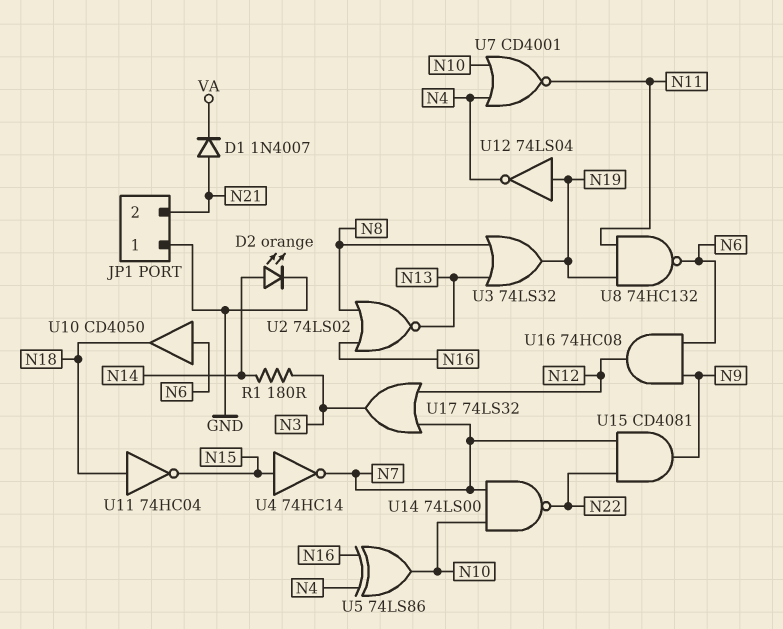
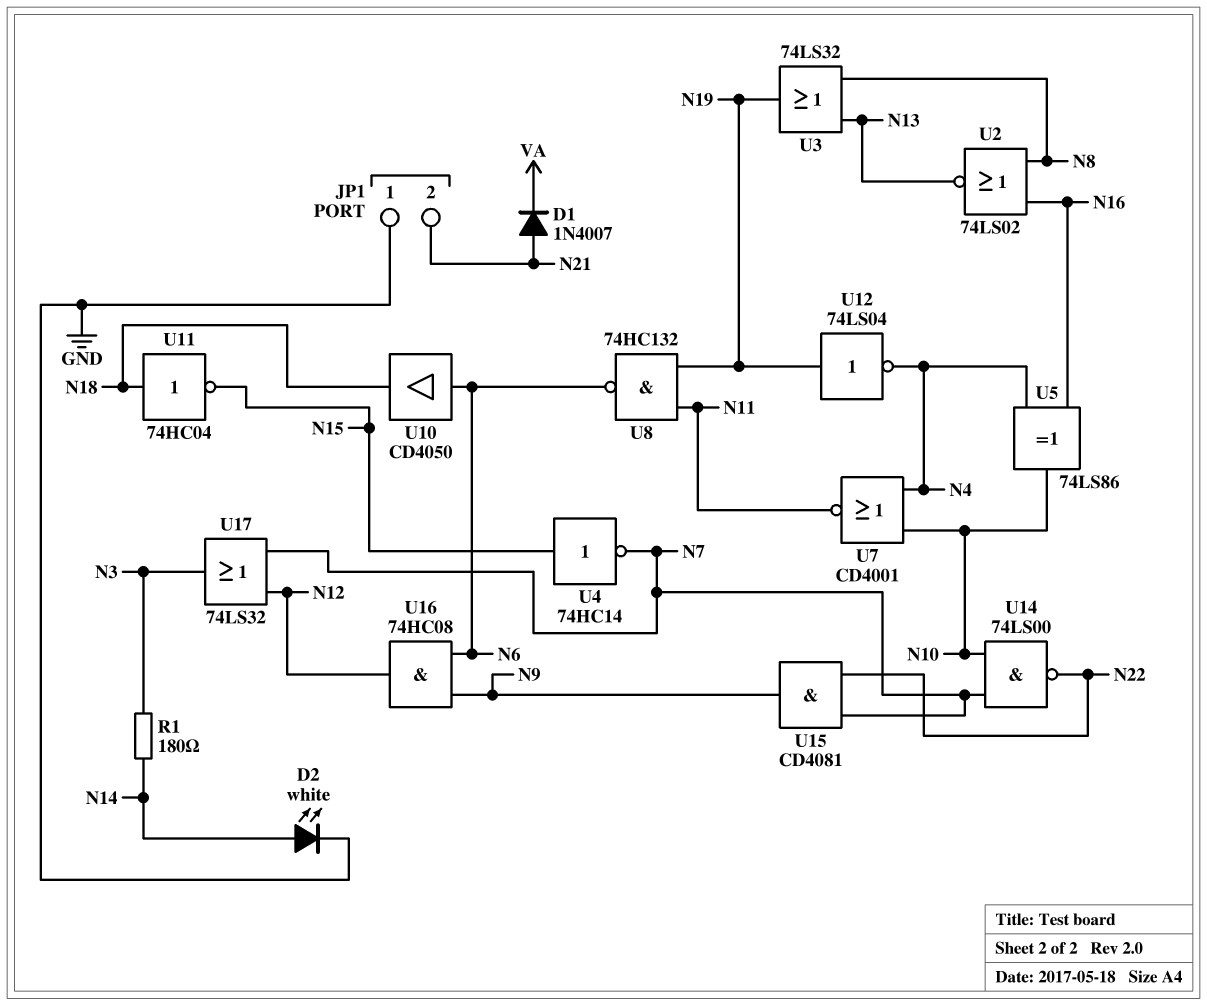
D2: LED orange (A N14, K GND) -> LED white (A N14, K GND)

